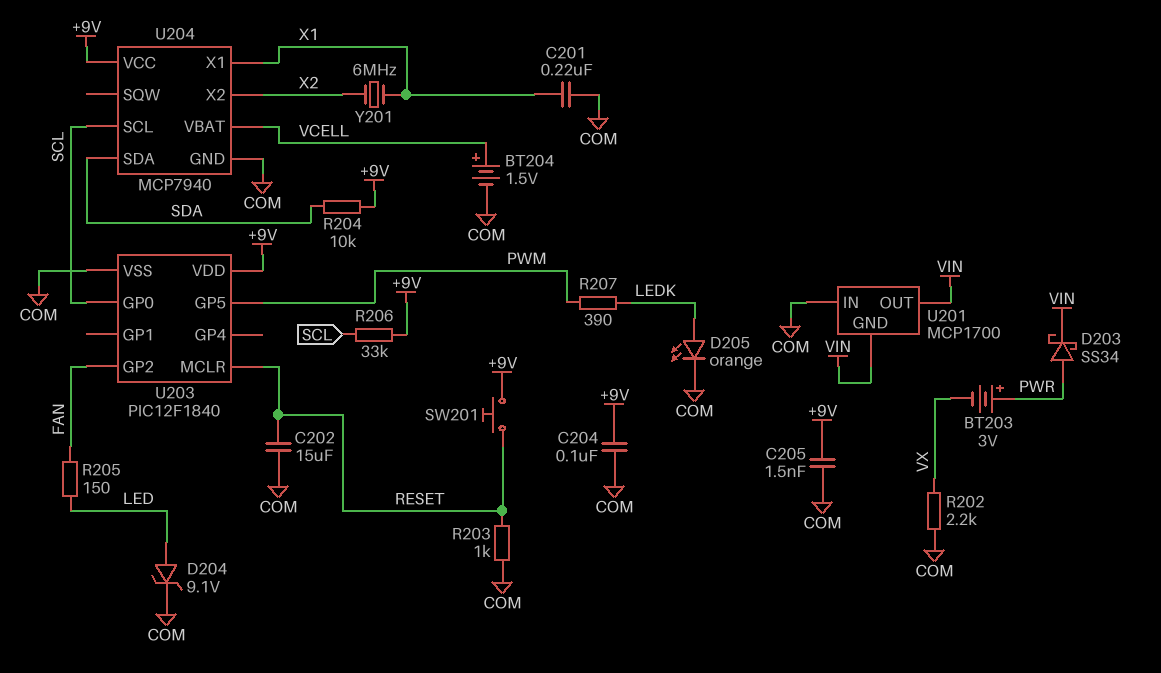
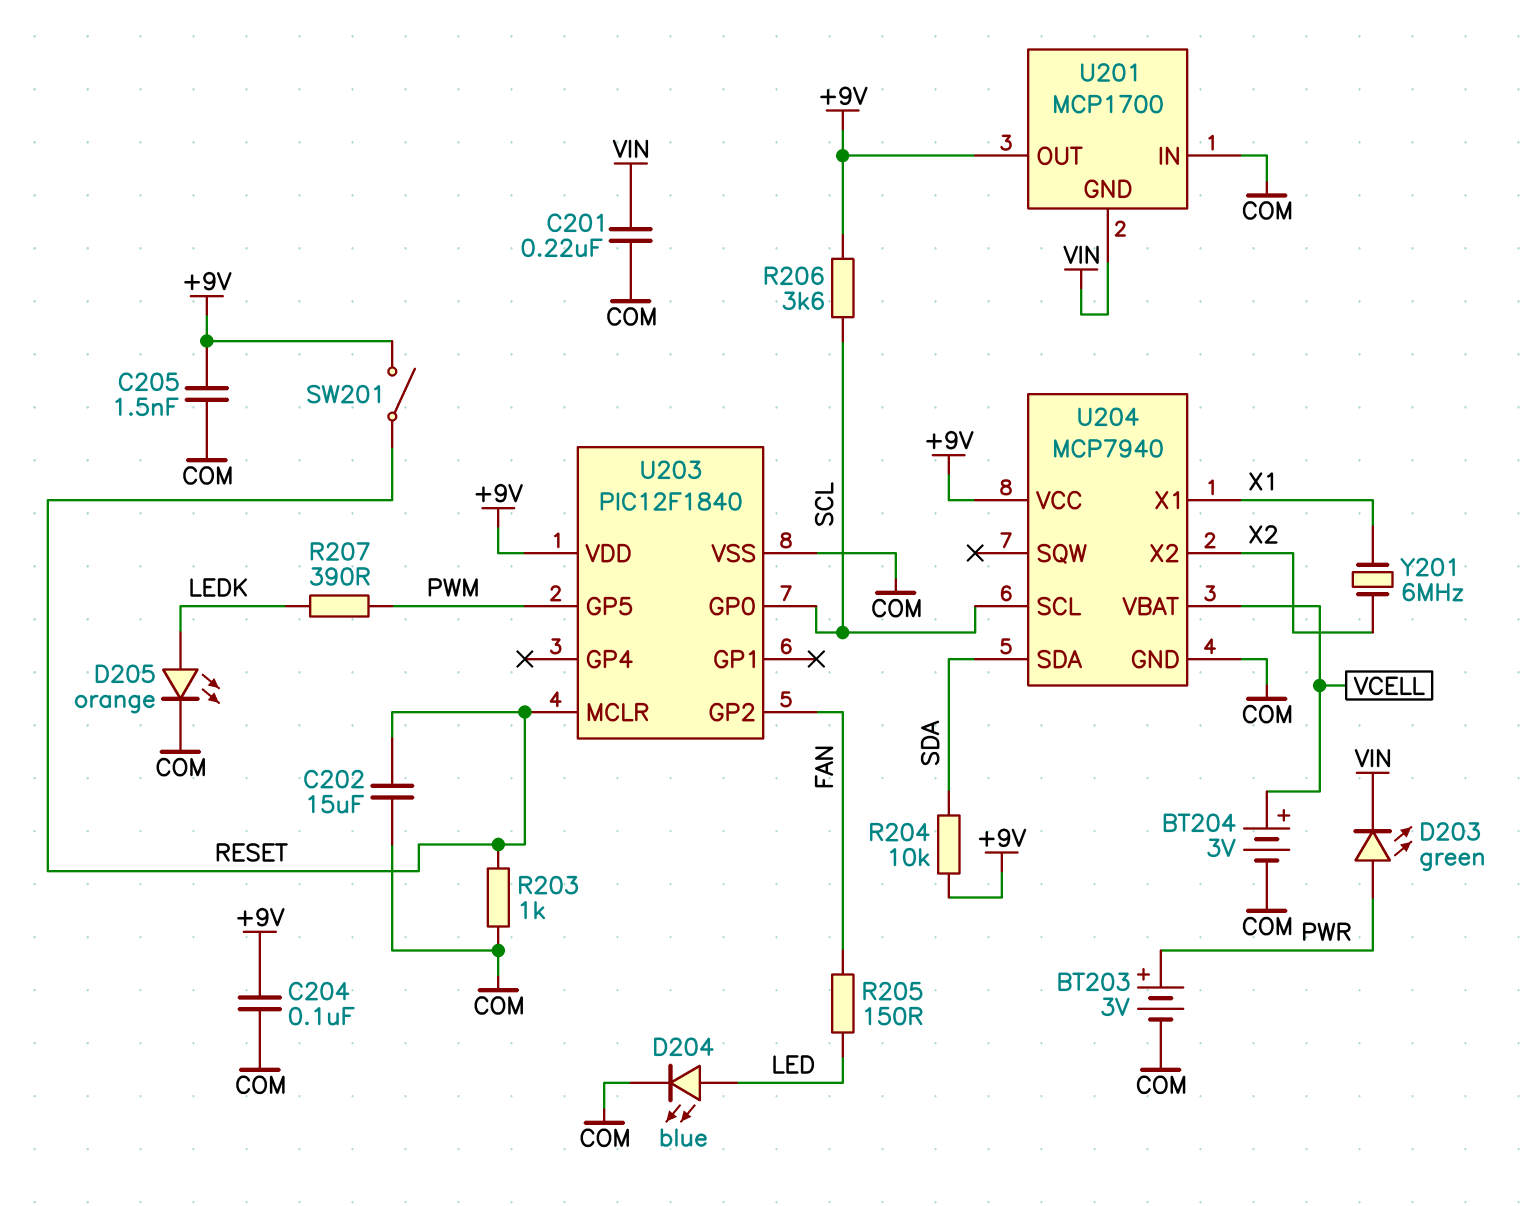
BT203: 3V (plus PWR, minus VX) -> 3V (plus PWR, minus COM)
BT204: 1.5V (plus VCELL, minus COM) -> 3V (plus VCELL, minus COM)
C201: 220nF (COM, X1) -> 220nF (COM, VIN)
D203: schottky SS34 (A PWR, K VIN) -> LED green (A PWR, K VIN)
D204: zener 9.1V (A LED, K COM) -> LED blue (A LED, K COM)
R202: 2.2k (COM, VX) -> none
R206: 33k (+9V, SCL) -> 3.6k (+9V, SCL)
SW201: button (+9V, RESET) -> switch (+9V, RESET)
U201 pin OUT: VIN -> +9V

